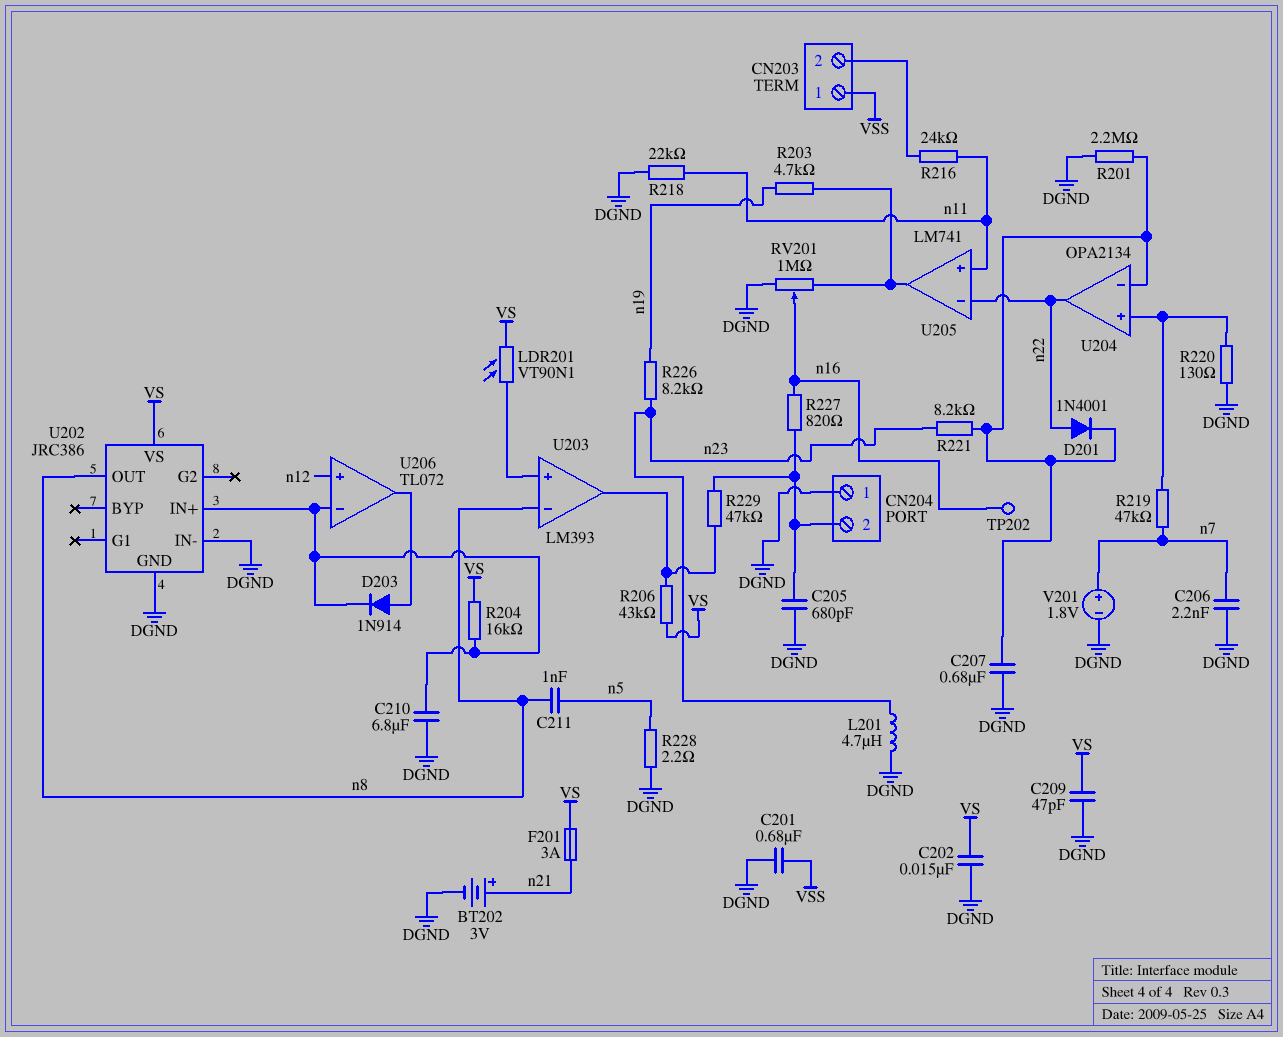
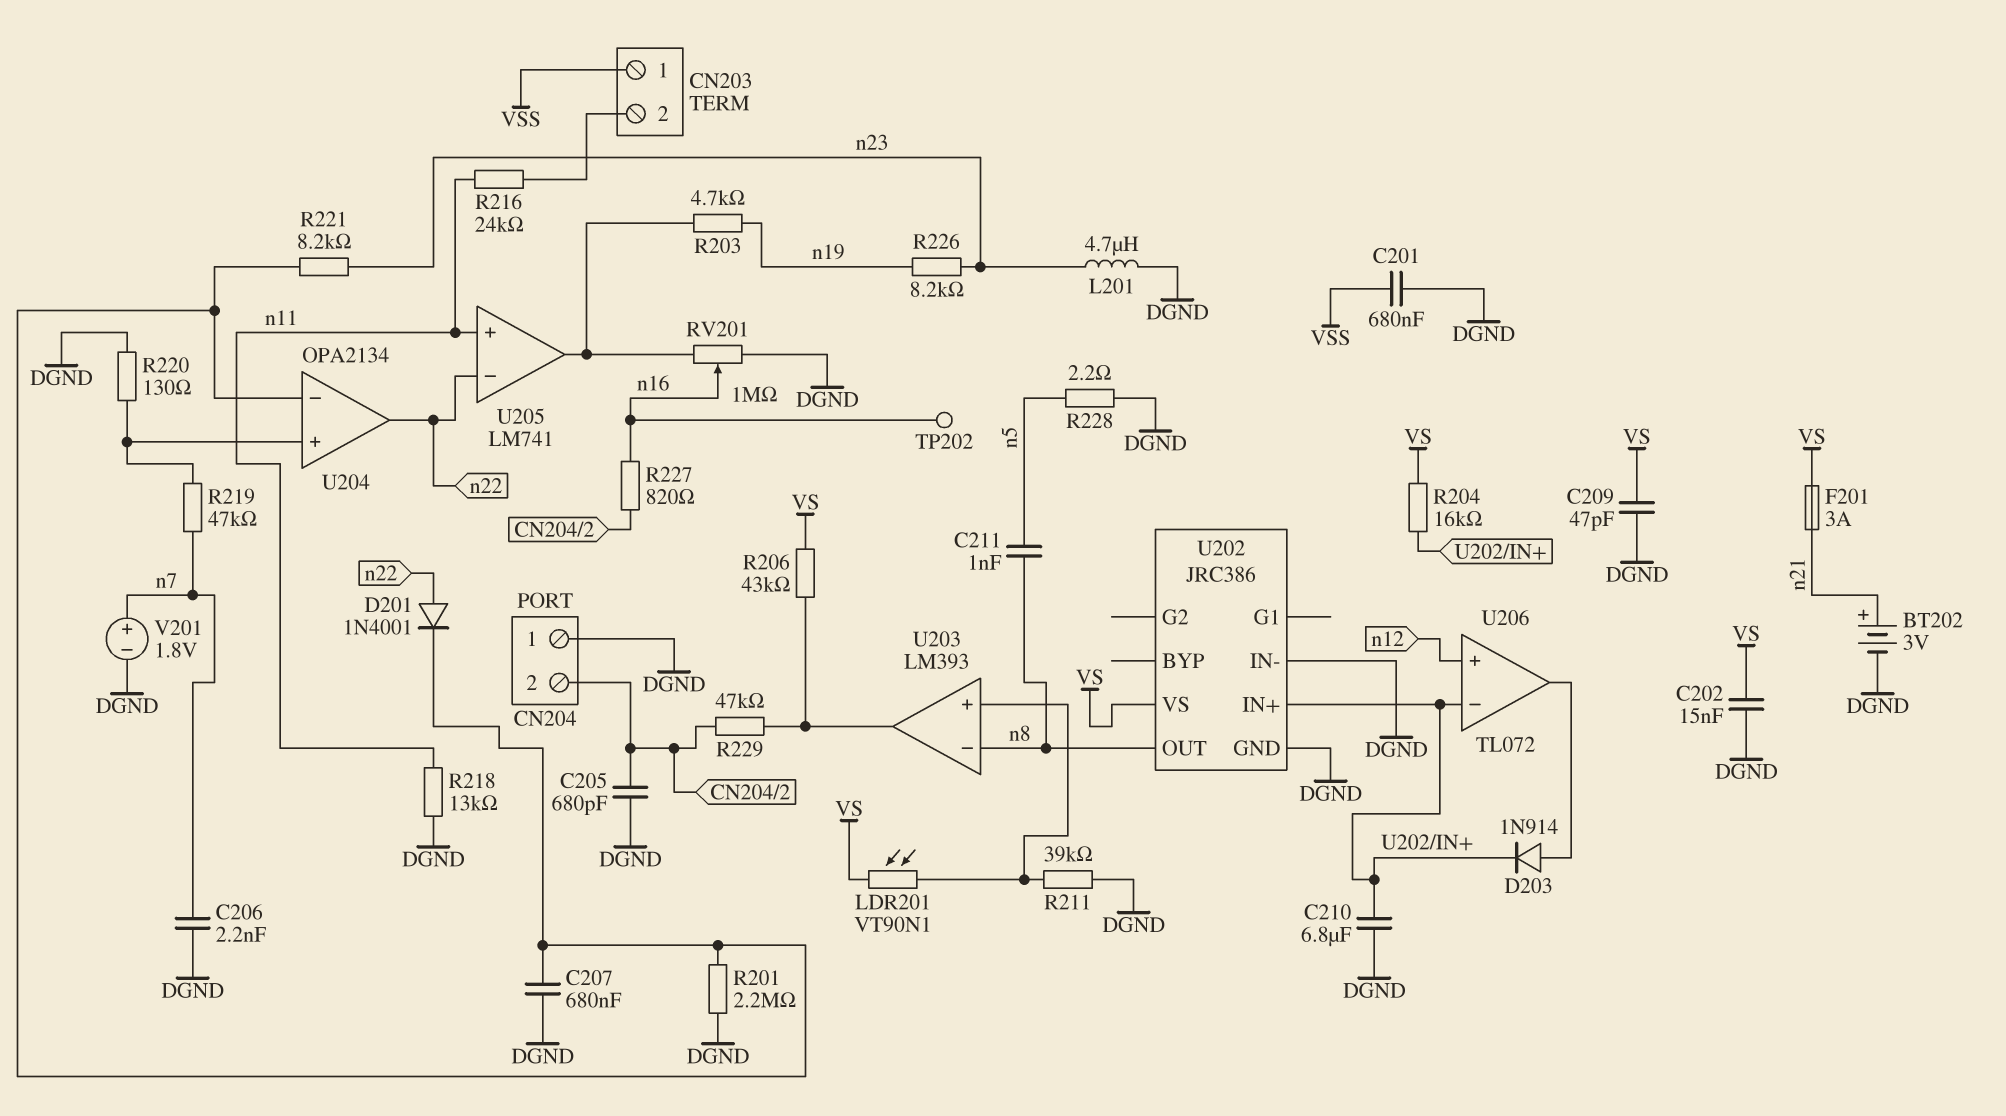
R211: none -> 39k (DGND, U203/in+)
R218: 22k (DGND, n11) -> 13k (DGND, n11)

